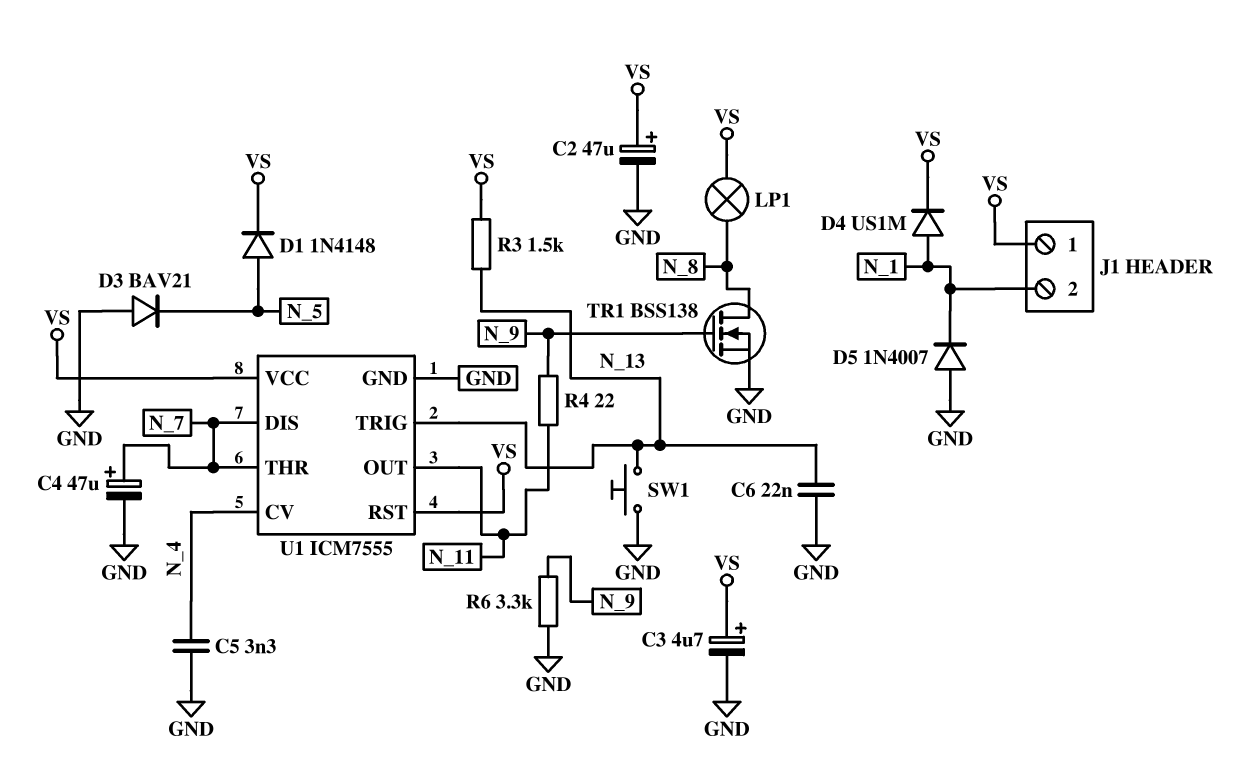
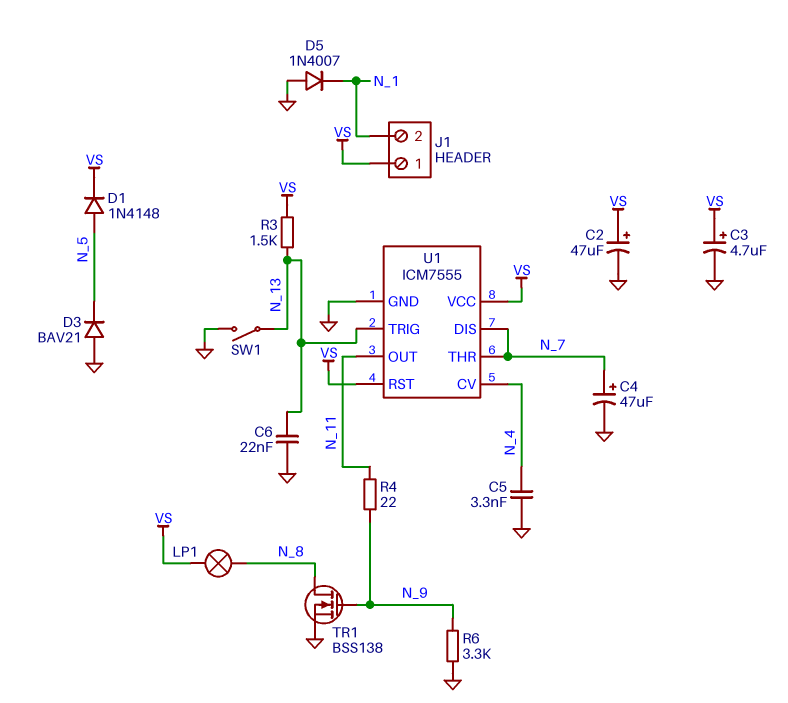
D4: diode US1M (A N_1, K VS) -> none
SW1: button (GND, N_13) -> switch (GND, N_13)

